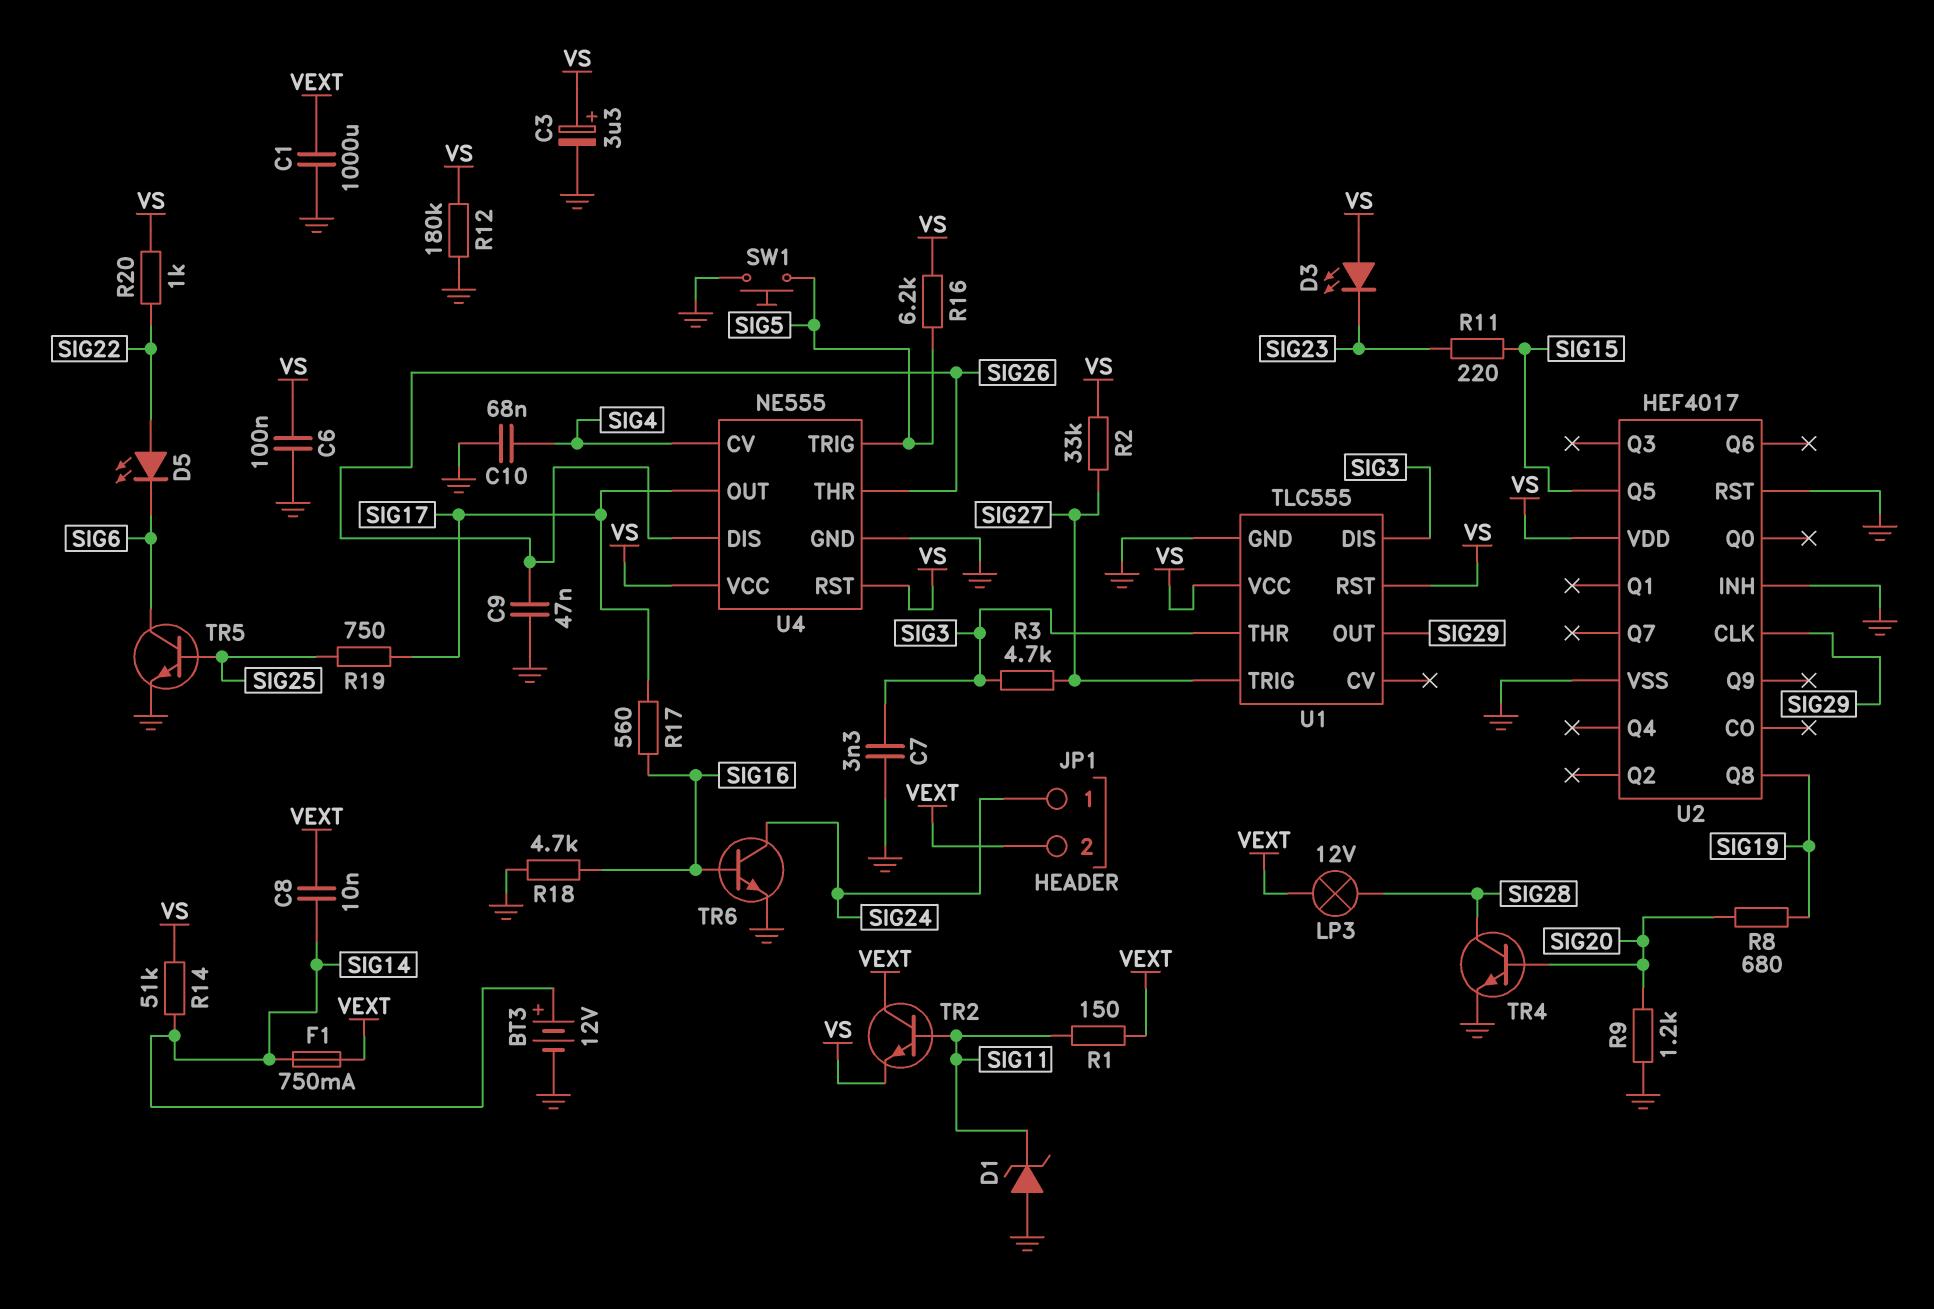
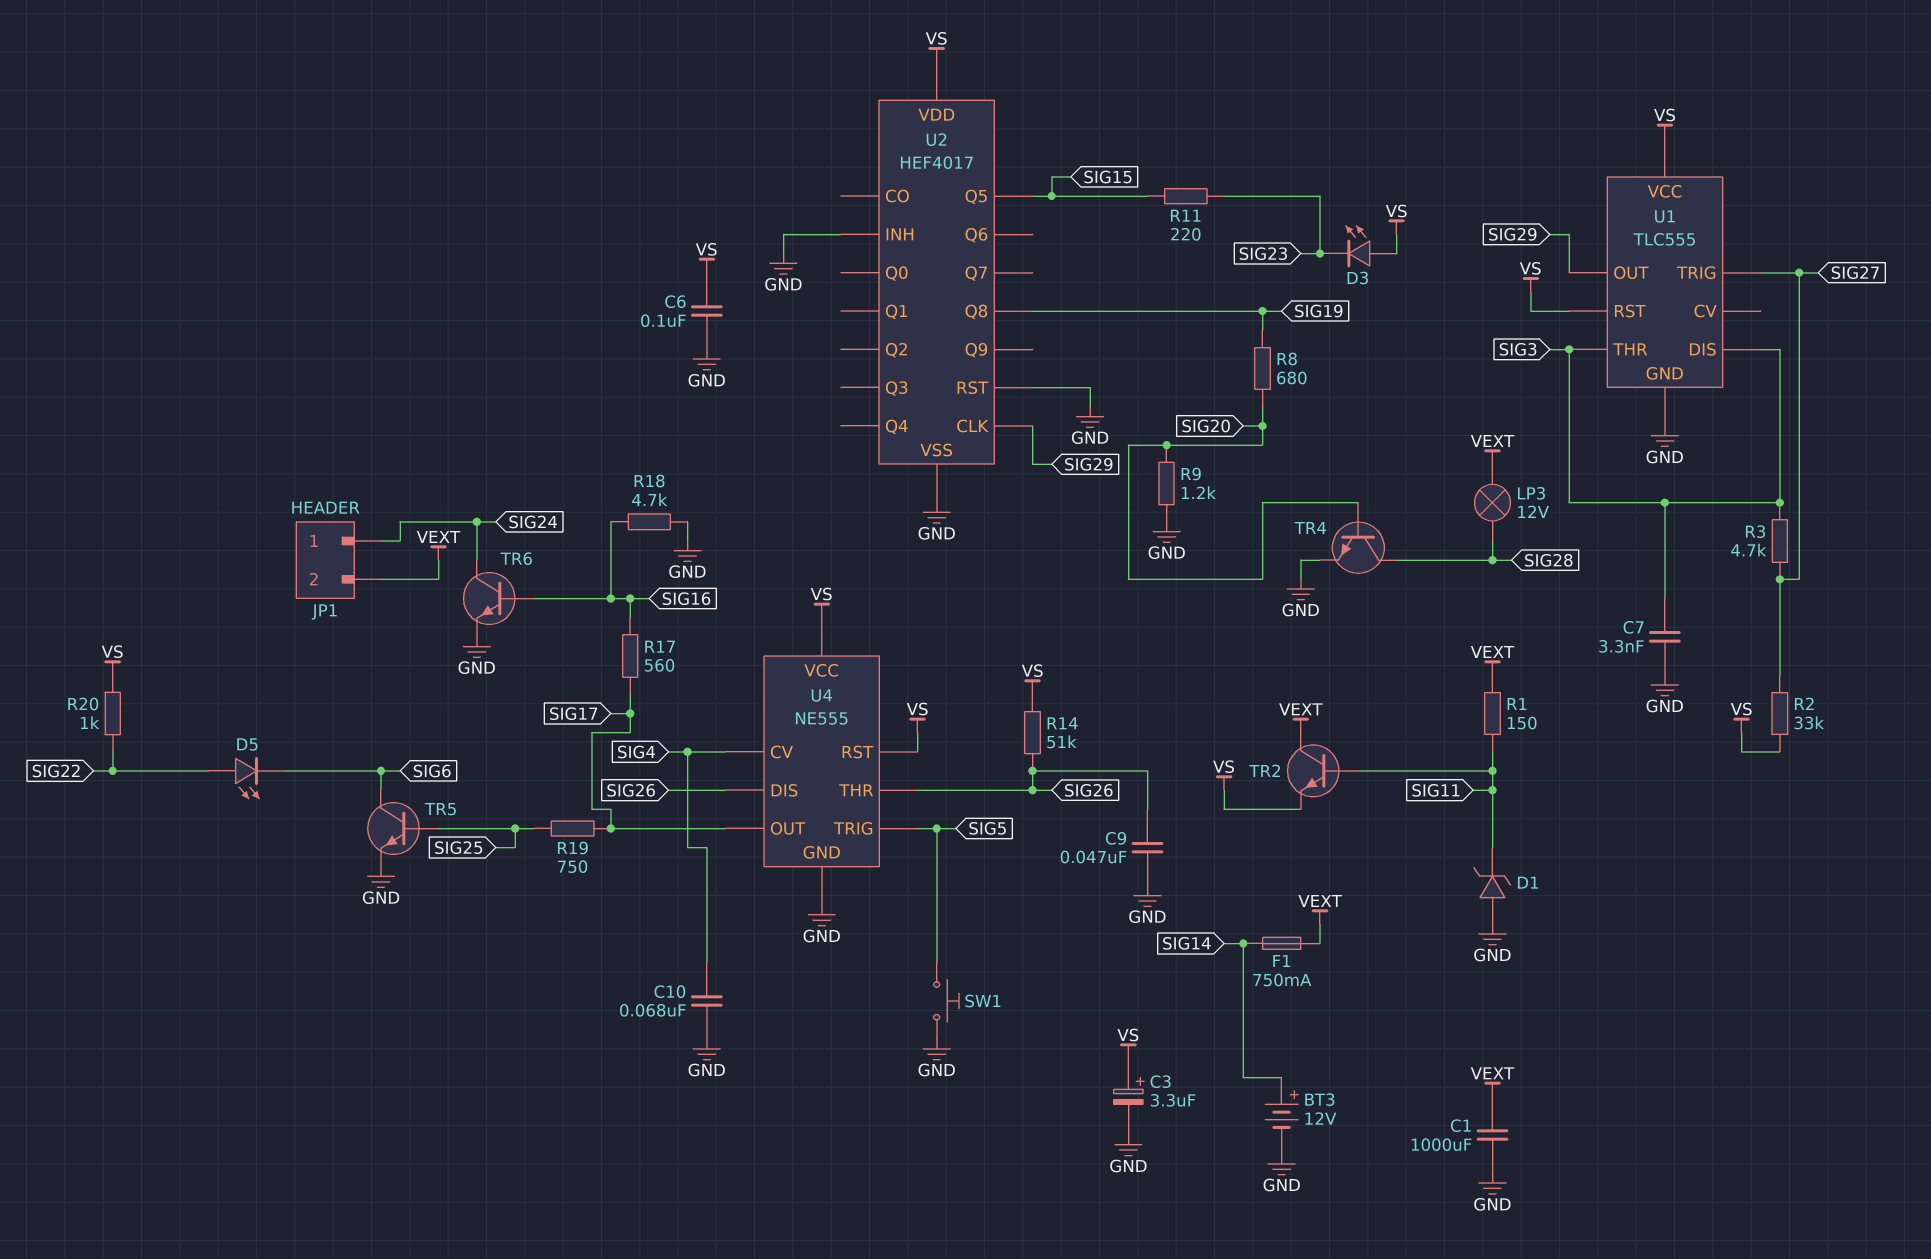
C8: 10nF (SIG14, VEXT) -> none
R12: 180k (GND, VS) -> none
R14: 51k (SIG14, VS) -> 51k (SIG26, VS)
R16: 6.2k (SIG5, VS) -> none

